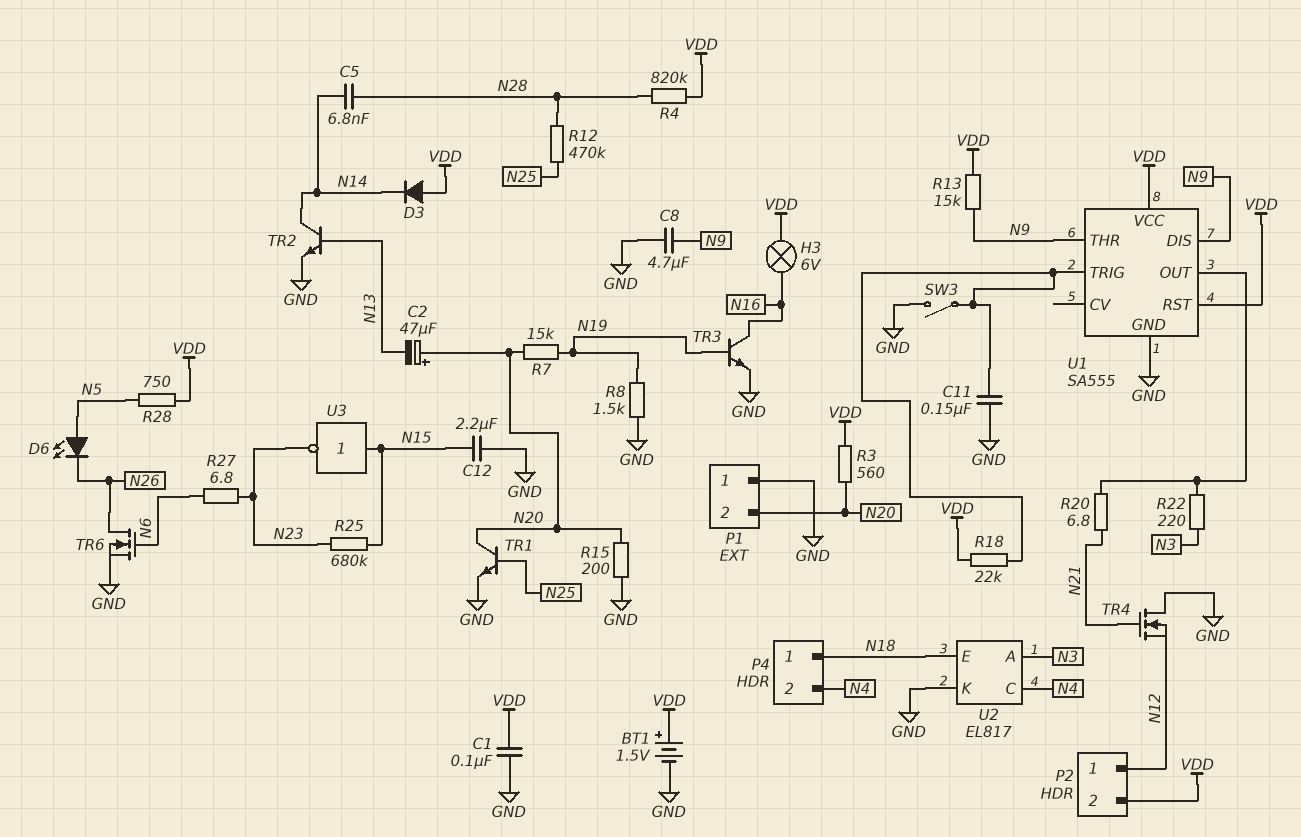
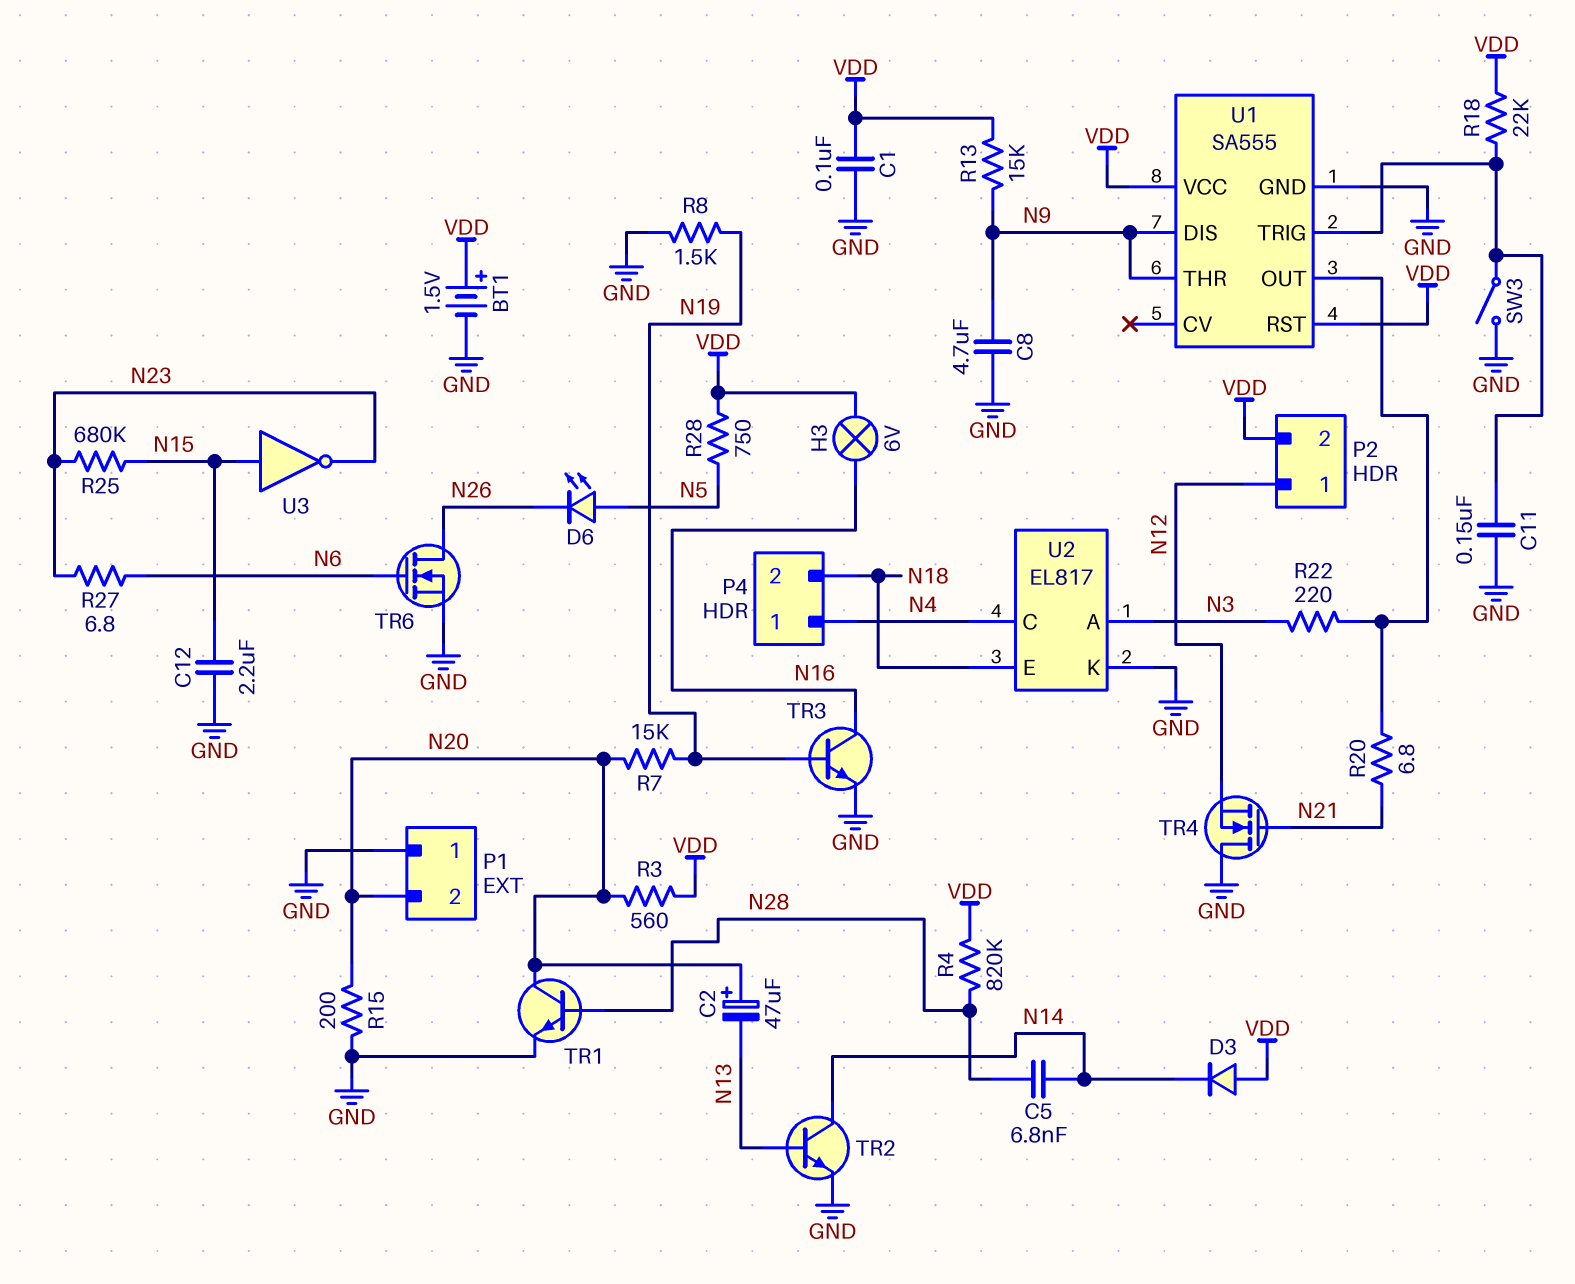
P4 pin 1: N18 -> N4
P4 pin 2: N4 -> N18
R12: 470k (N25, N28) -> none
TR1: NPN (B N25, C N20, E GND) -> NPN (B N28, C N20, E GND)

